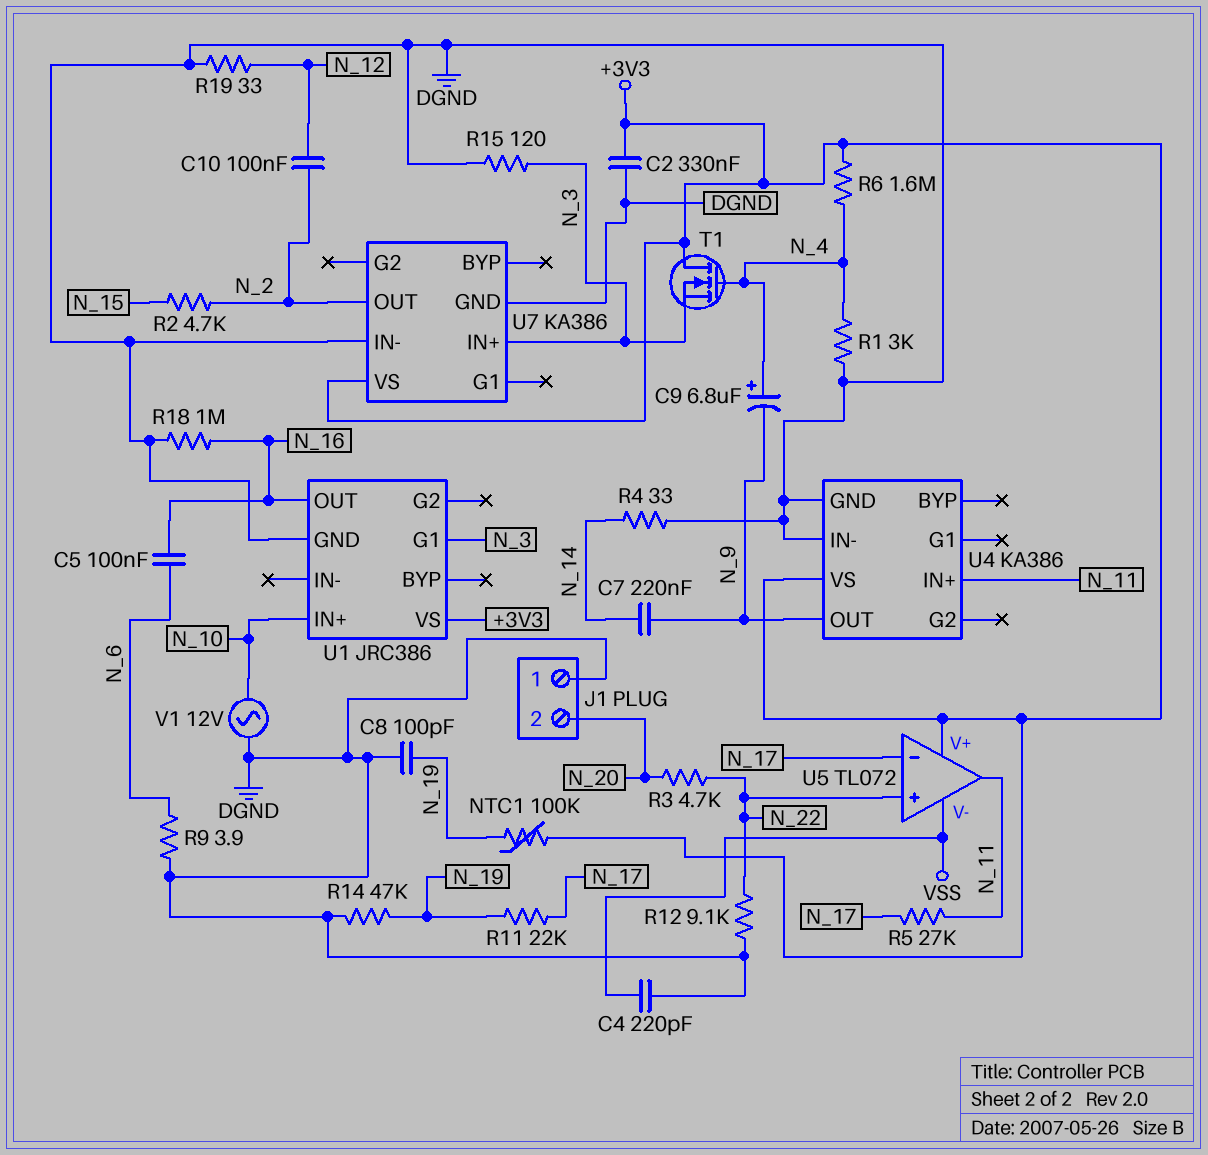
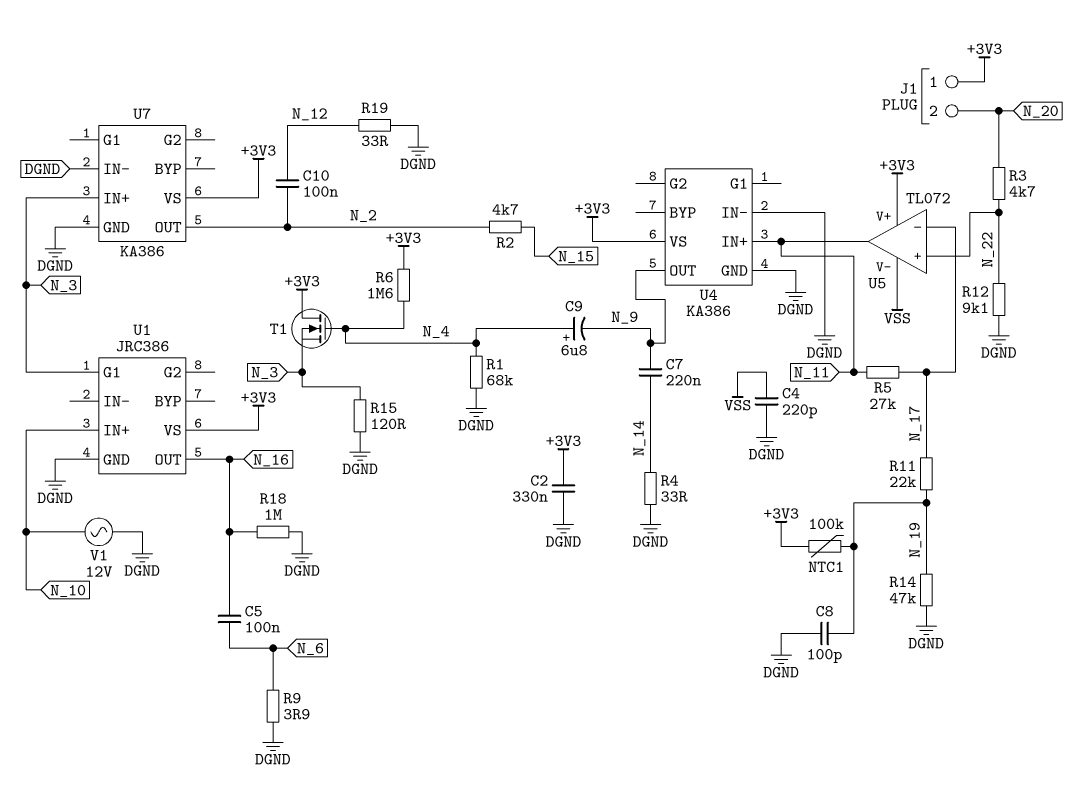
J1 pin 1: DGND -> +3V3
R1: 3k (DGND, N_4) -> 68k (DGND, N_4)

